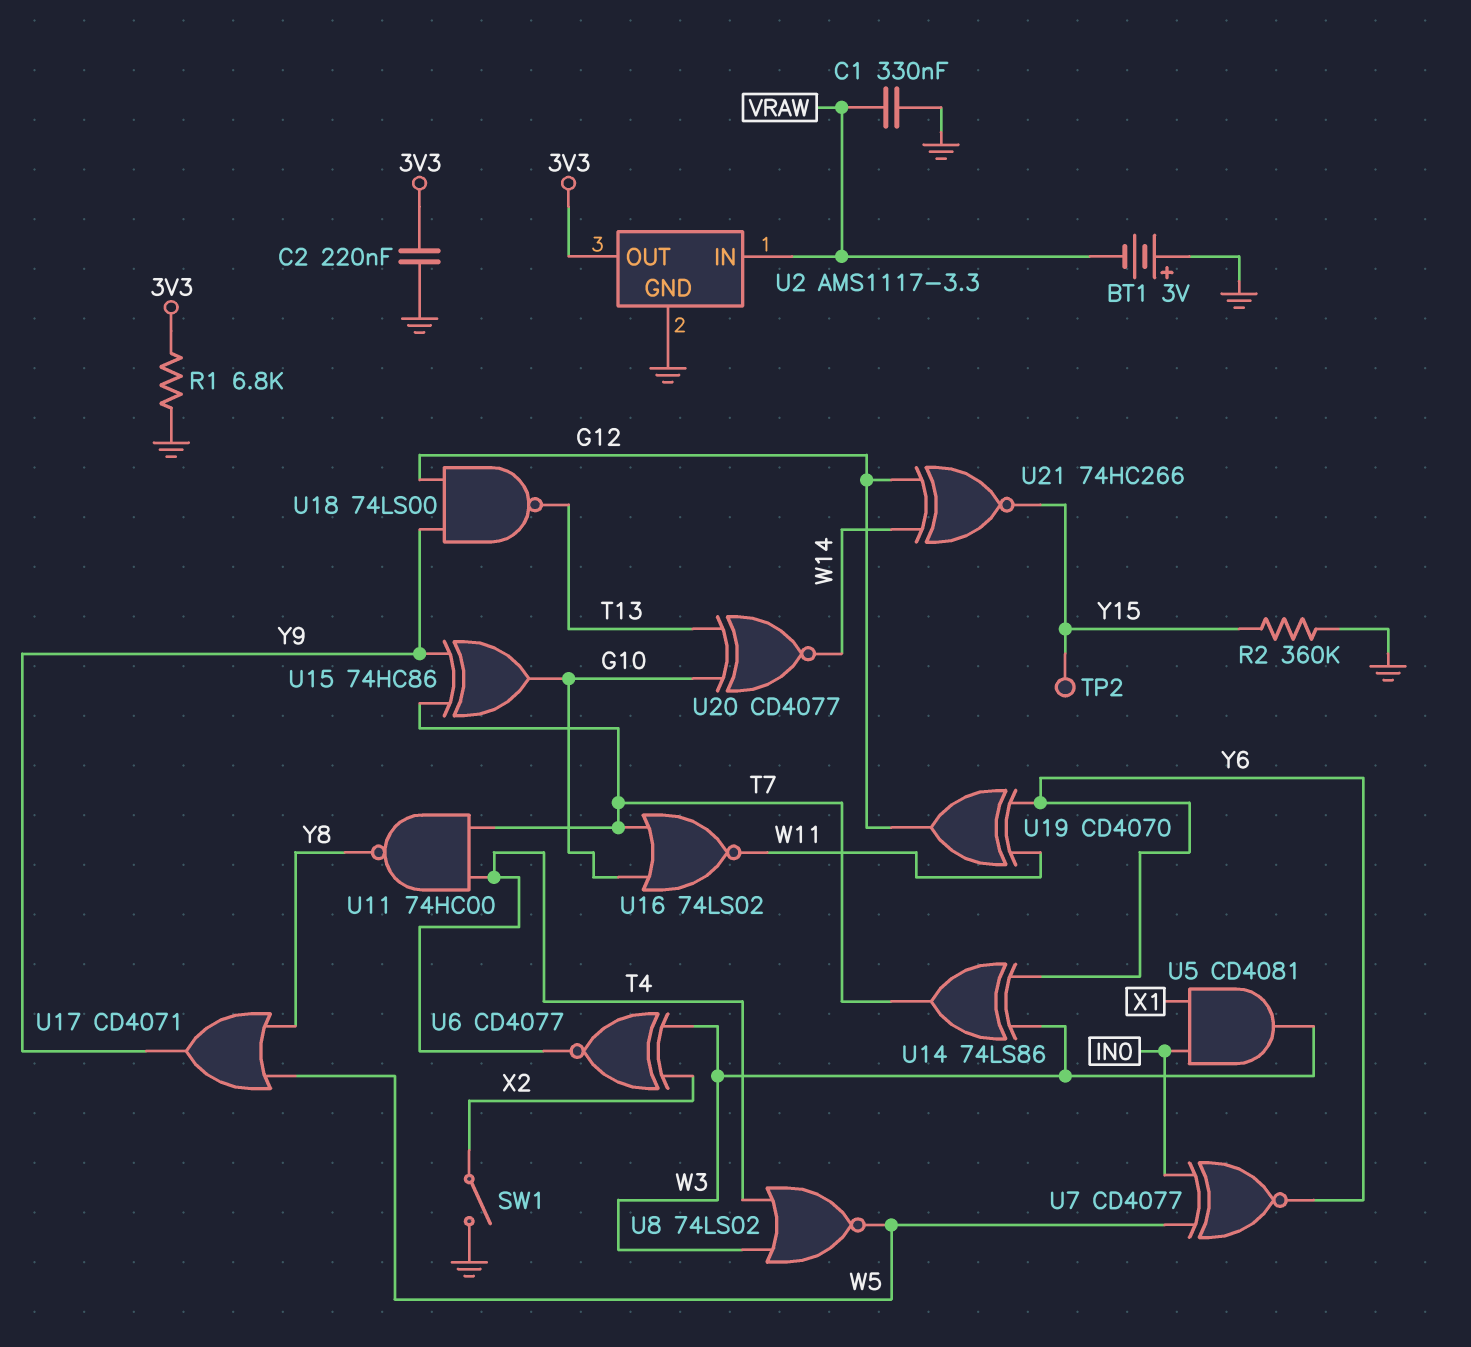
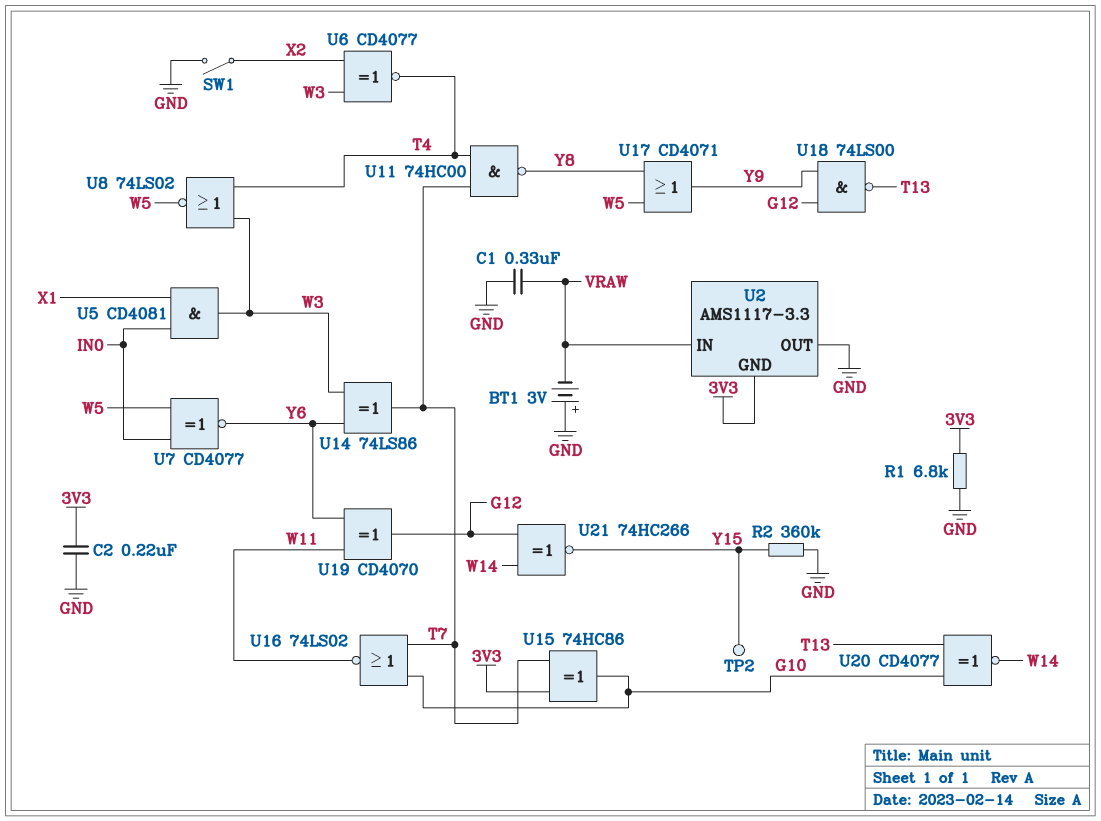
U2 pin GND: GND -> 3V3
U2 pin OUT: 3V3 -> GND
U15: XOR 74HC86 (in T7, in Y9, out G10) -> XOR 74HC86 (in 3V3, in T7, out G10)

